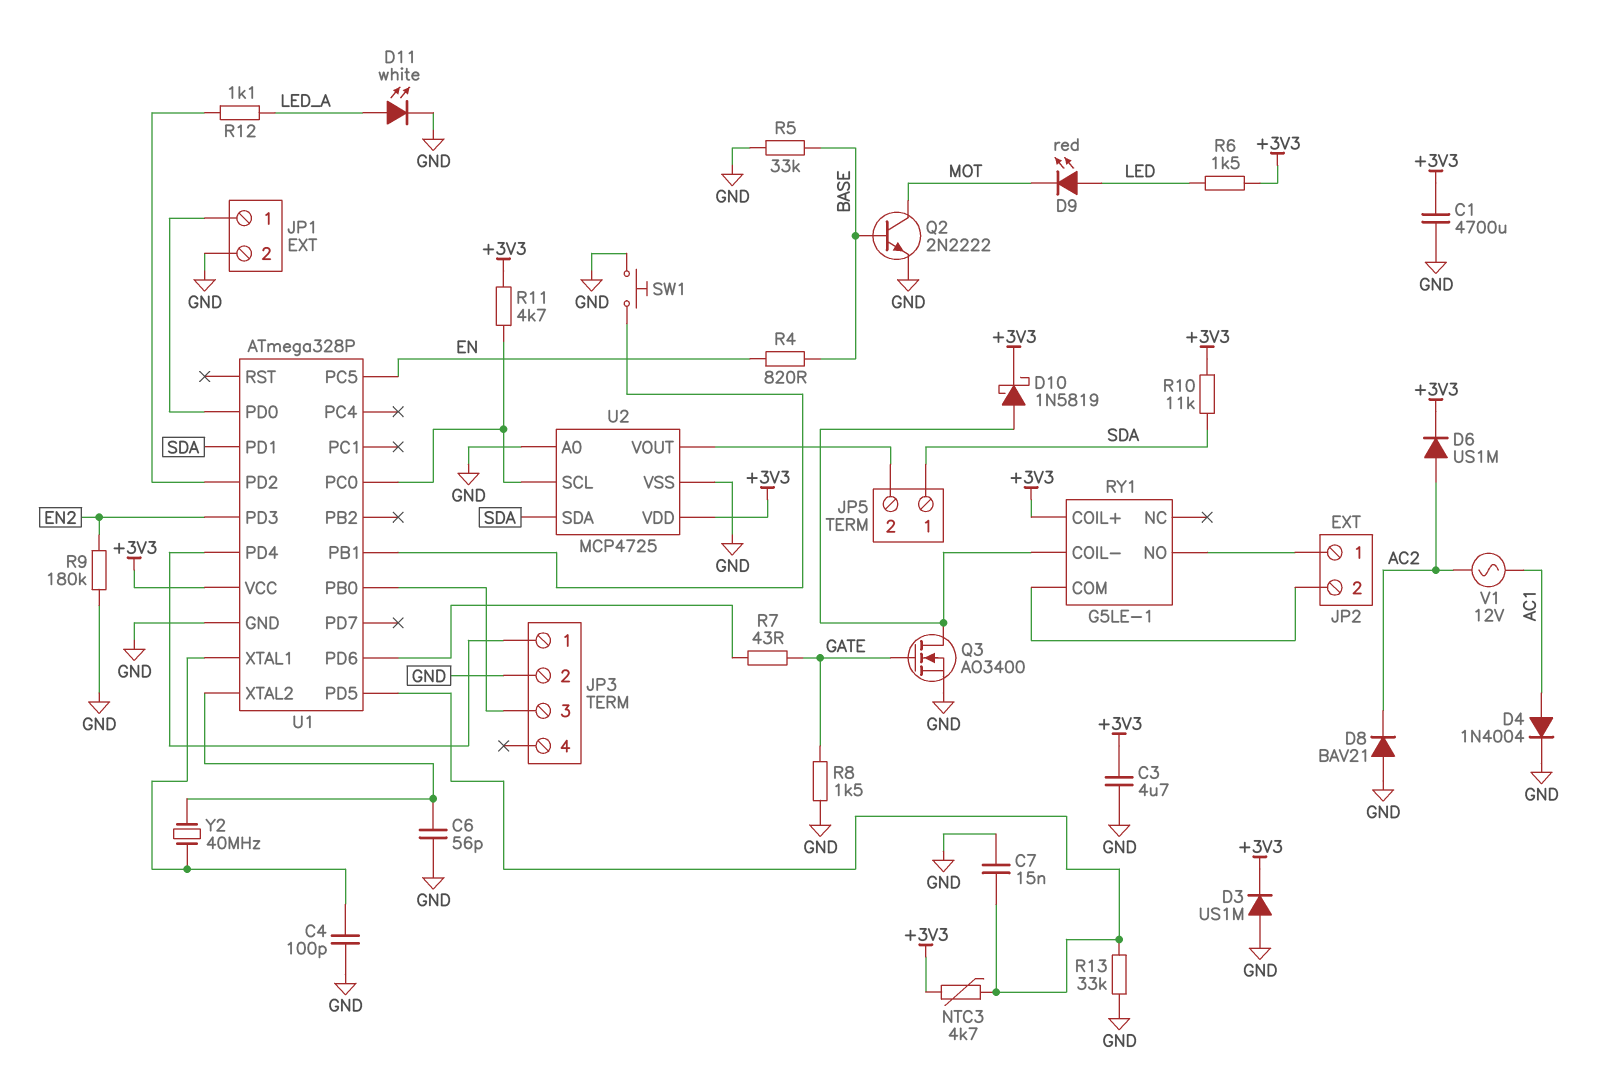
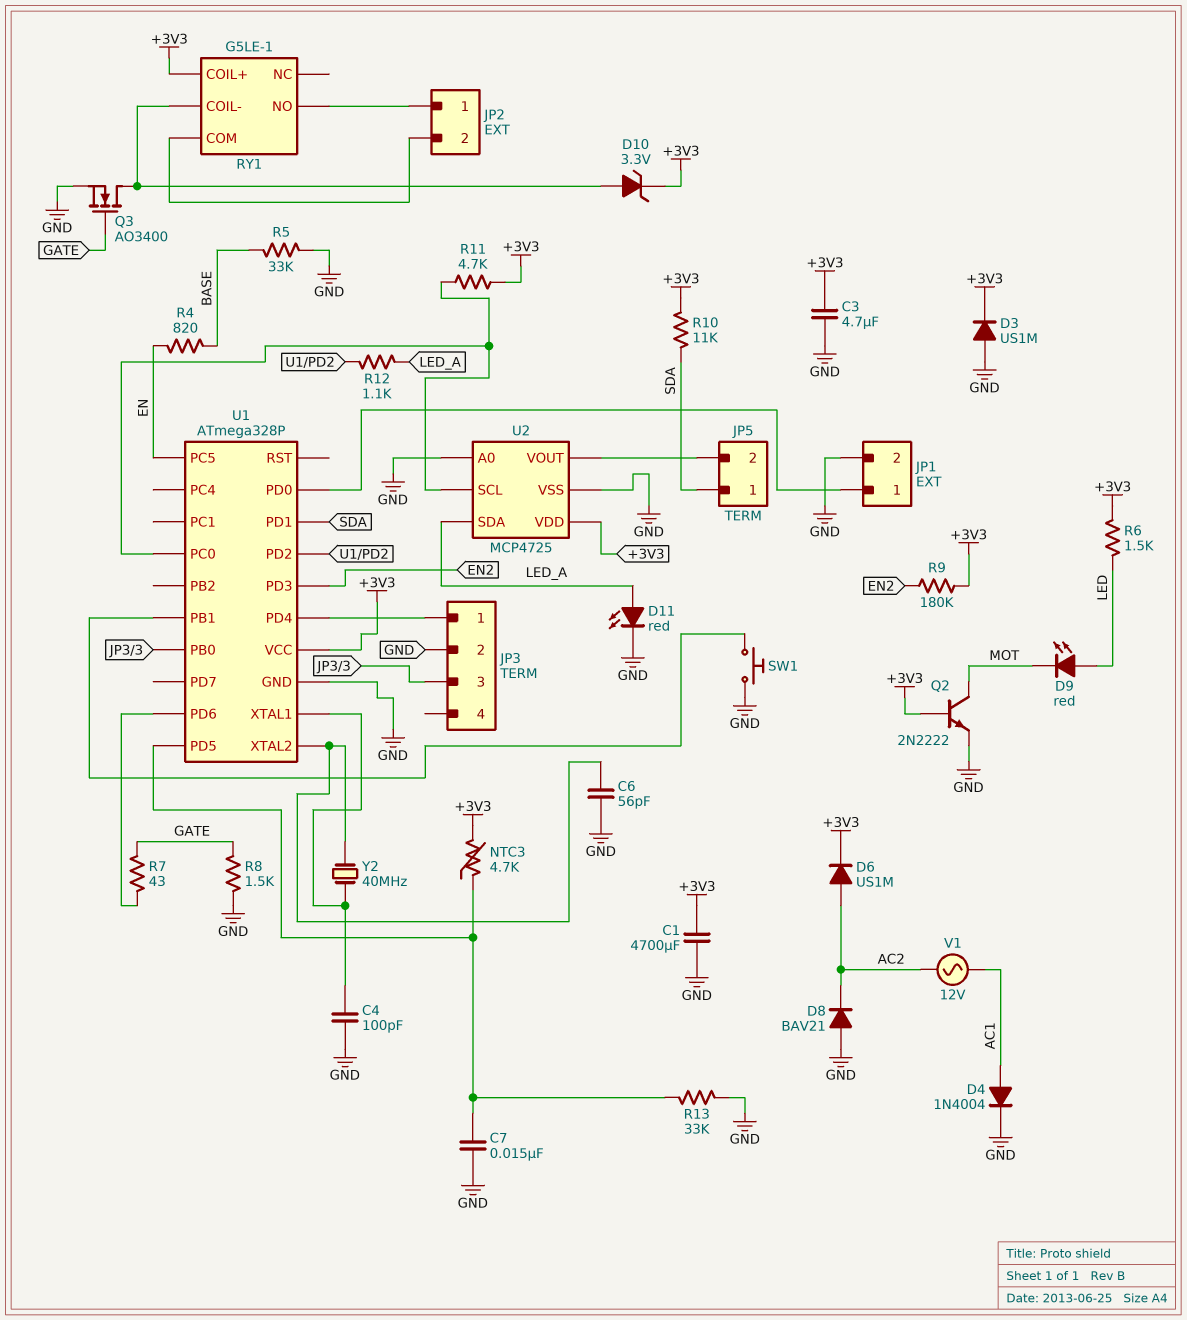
D10: schottky 1N5819 (A RY1/COIL-, K +3V3) -> zener 3.3V (A RY1/COIL-, K +3V3)
D11: LED white (A LED_A, K GND) -> LED red (A LED_A, K GND)
Q2: NPN 2N2222 (B BASE, C MOT, E GND) -> NPN 2N2222 (B +3V3, C MOT, E GND)
R9: 180k (EN2, GND) -> 180k (+3V3, EN2)
U2 pin SDA: SDA -> LED_A

